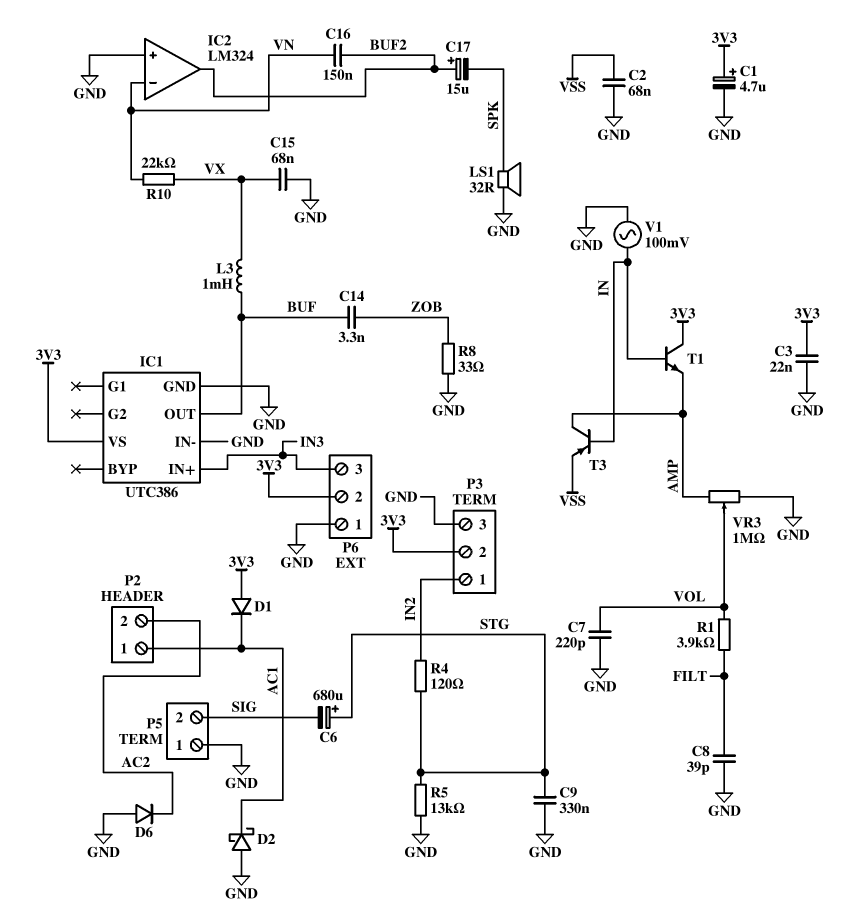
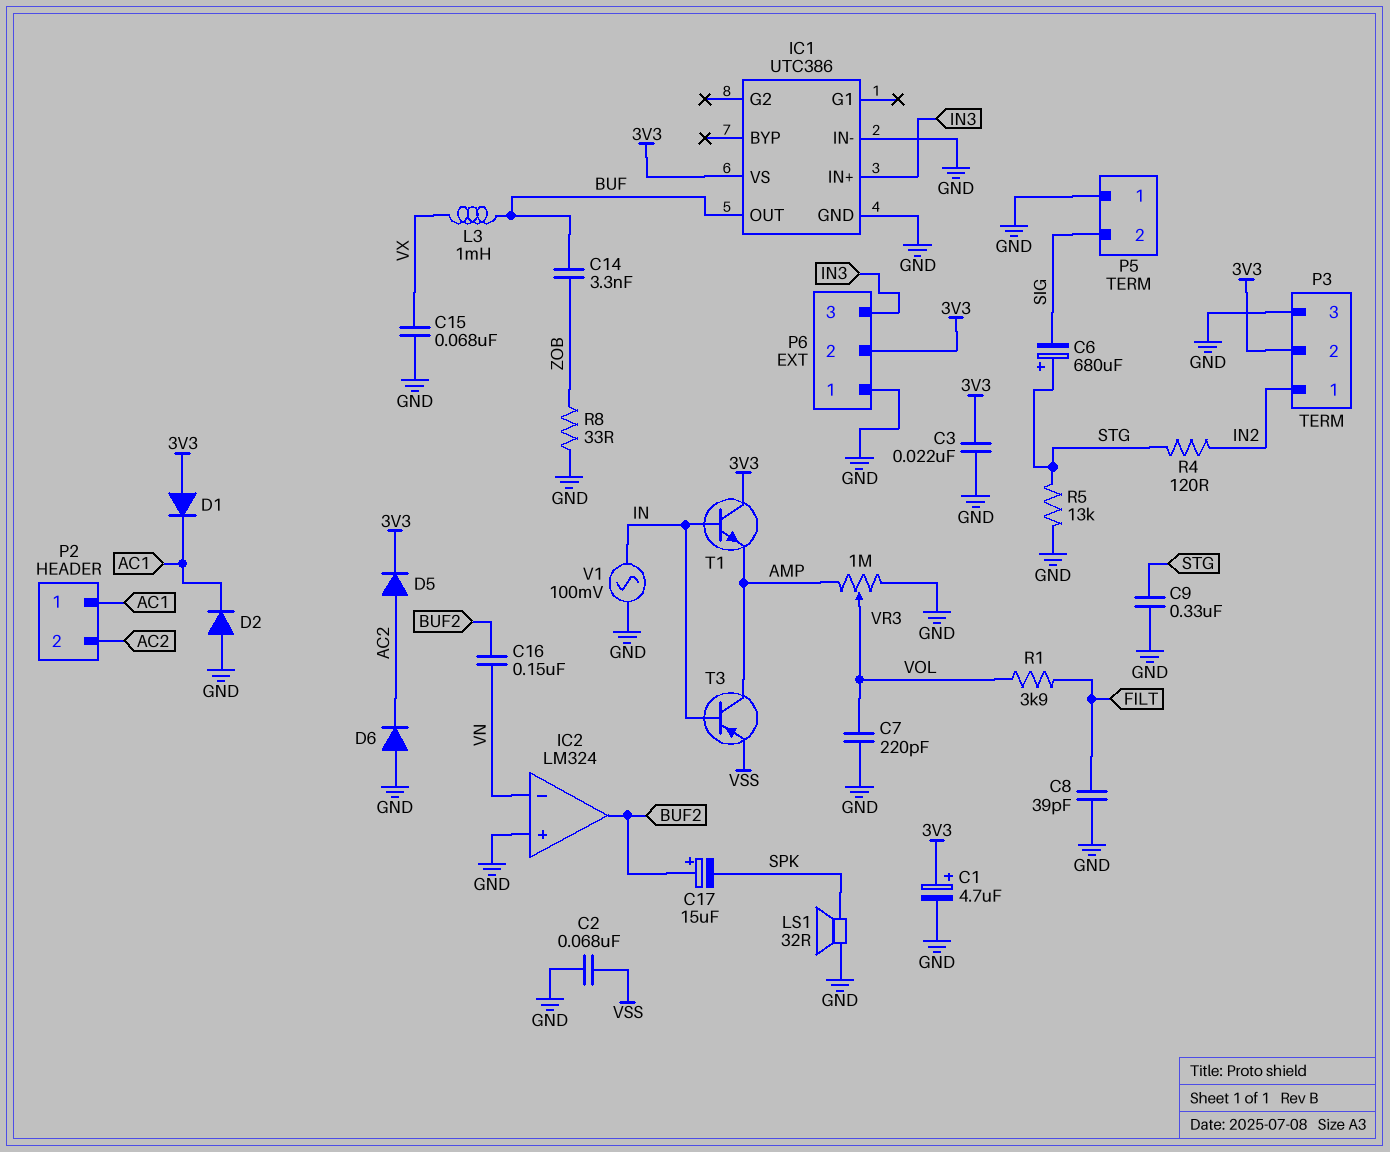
D2: schottky (A GND, K AC1) -> diode (A GND, K AC1)
D5: none -> diode (A AC2, K 3V3)
R10: 22k (VN, VX) -> none

